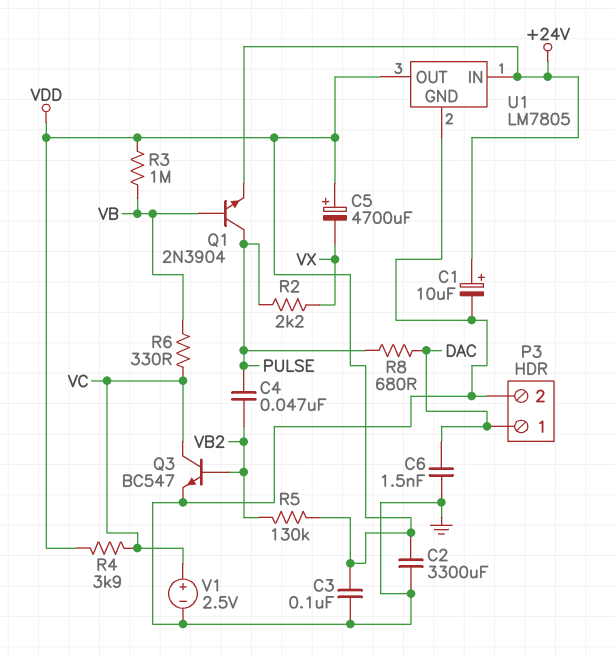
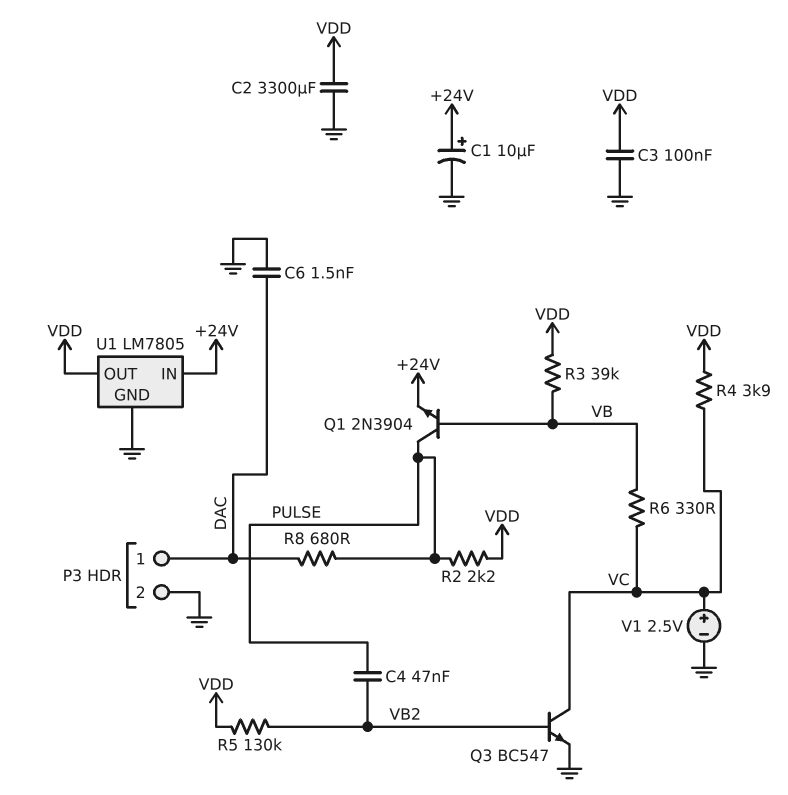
C5: 4700uF (plus VDD, minus VX) -> none
R2: 2.2k (PULSE, VX) -> 2.2k (PULSE, VDD)
R3: 1M (VB, VDD) -> 39k (VB, VDD)

